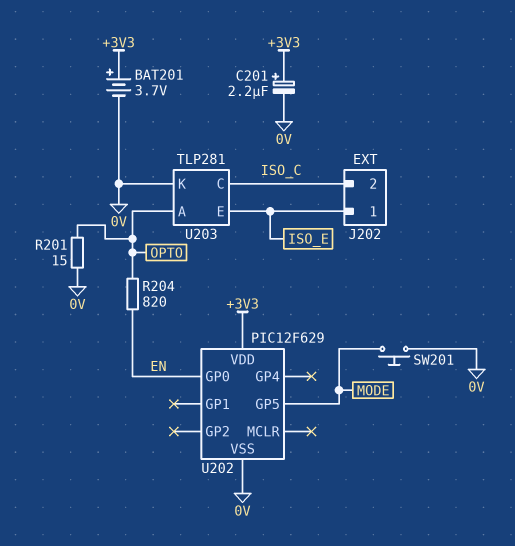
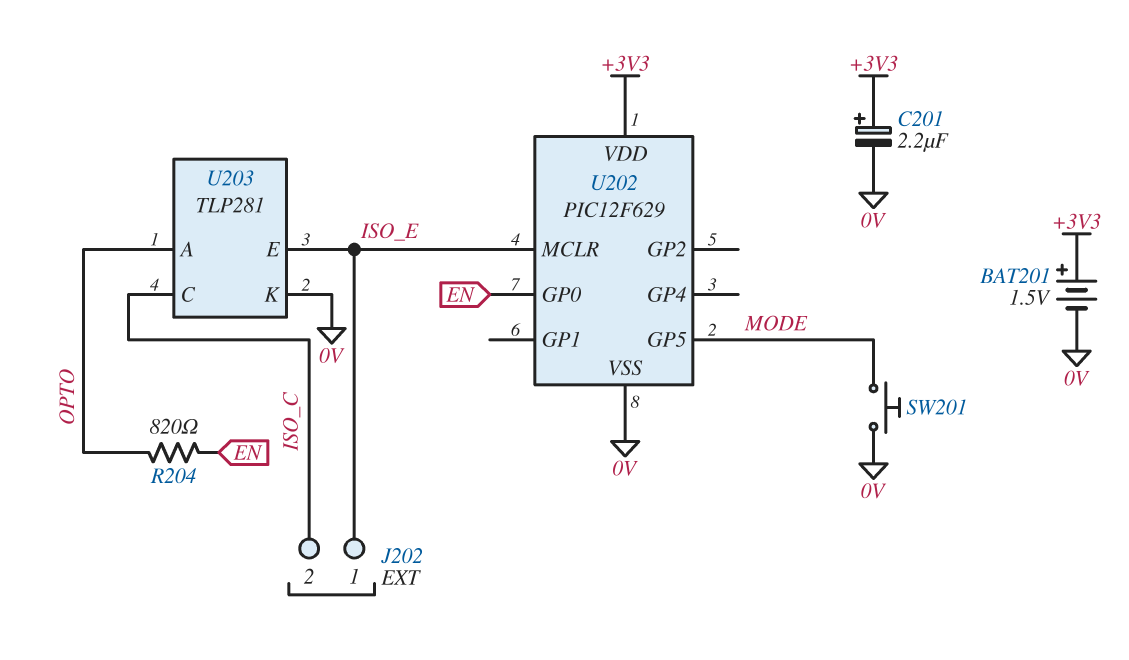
BAT201: 3.7V (plus +3V3, minus 0V) -> 1.5V (plus +3V3, minus 0V)
R201: 15 (0V, OPTO) -> none
U202 pin MCLR: none -> ISO_E

